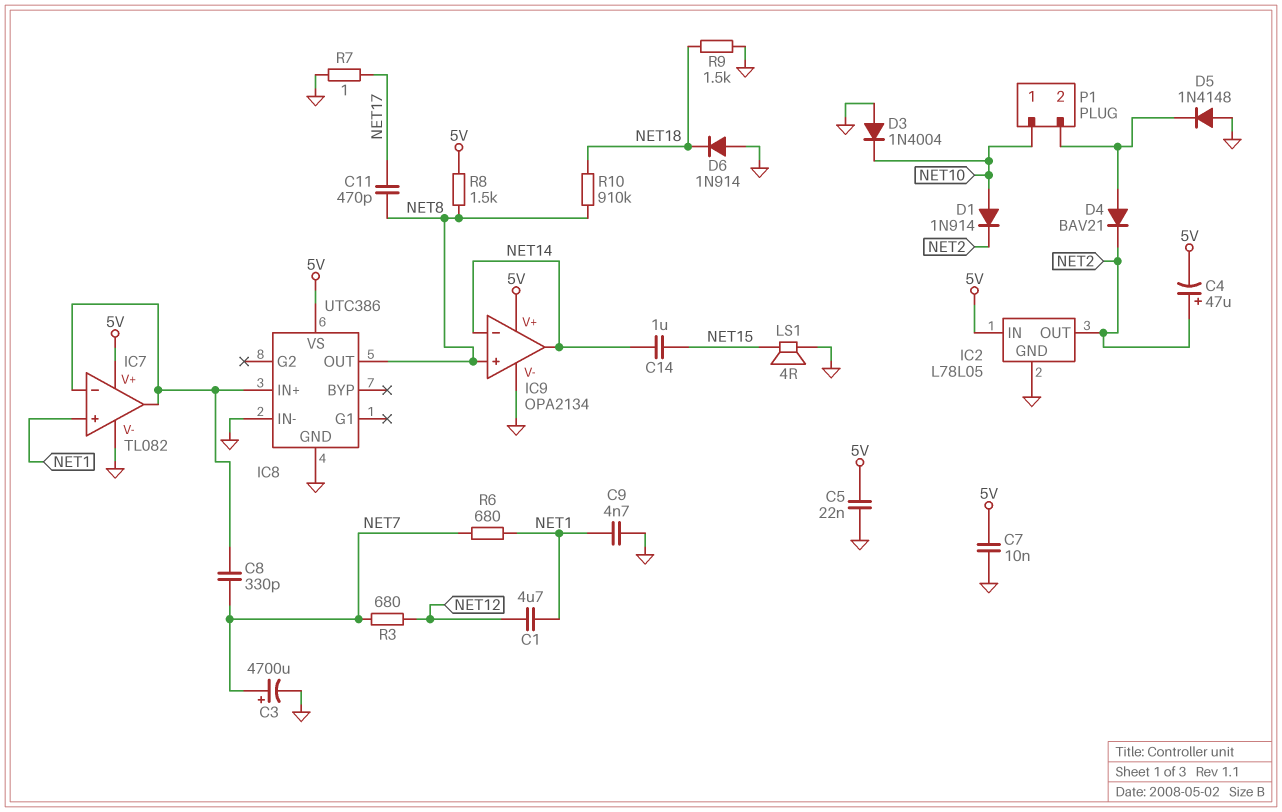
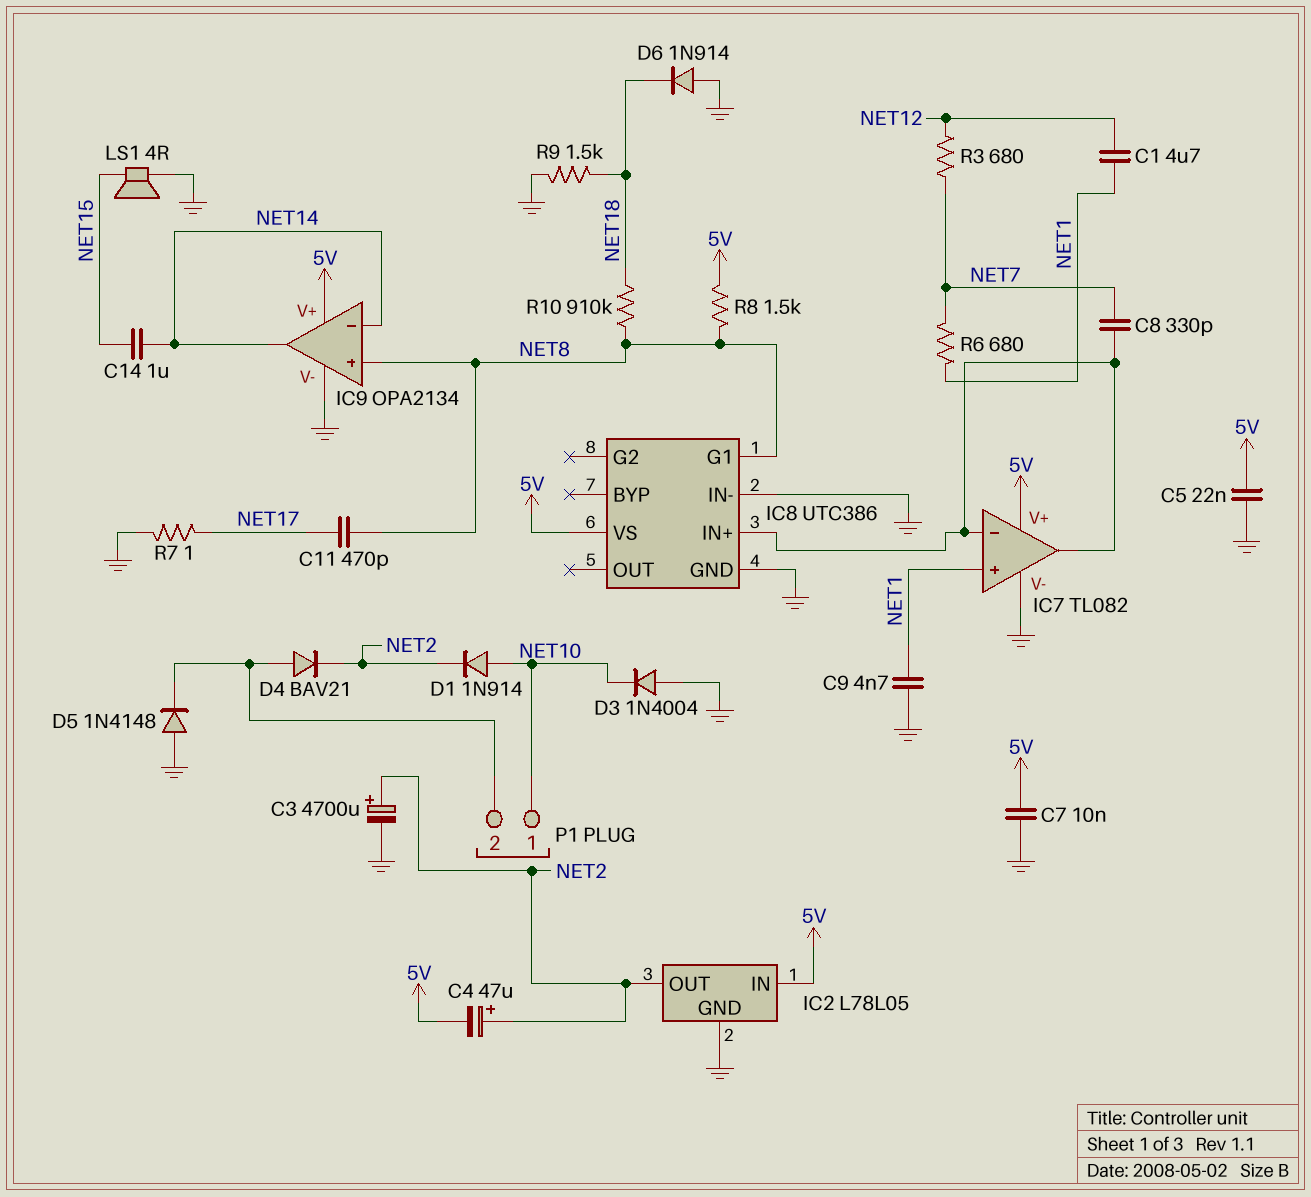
C3: 4700uF (plus NET7, minus GND) -> 4700uF (plus NET2, minus GND)
IC8 pin G1: none -> NET8
IC8 pin OUT: NET8 -> none

